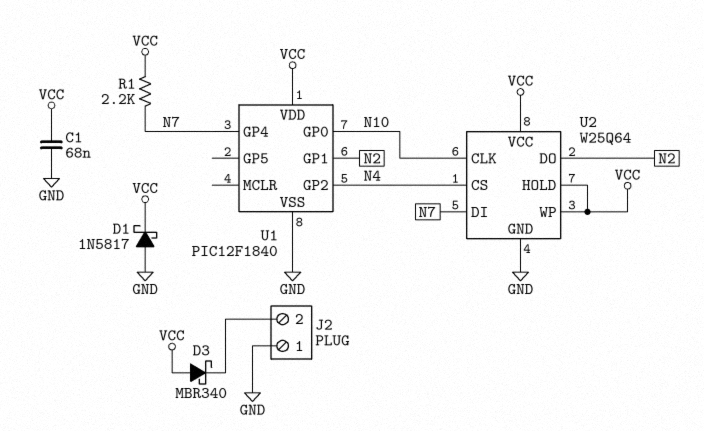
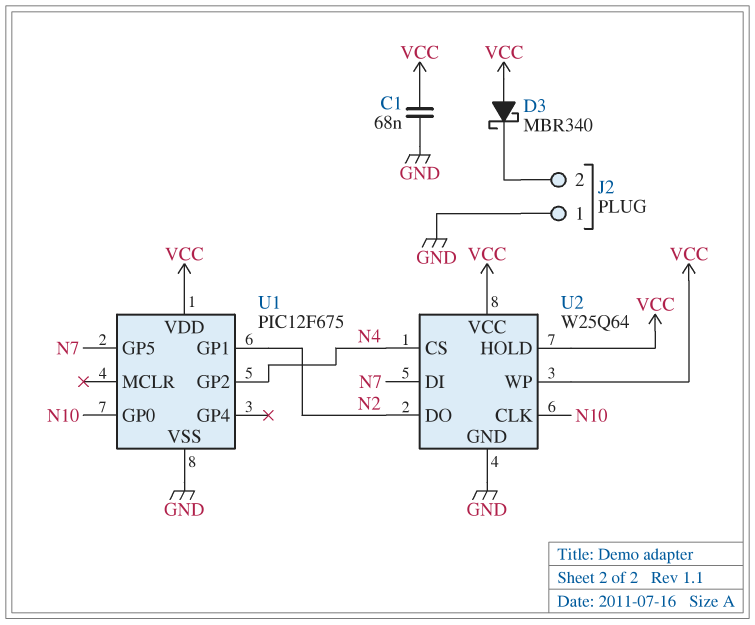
D1: schottky 1N5817 (A GND, K VCC) -> none
R1: 2.2k (N7, VCC) -> none
U1: PIC12F1840 -> PIC12F675
U1 pin GP4: N7 -> none
U1 pin GP5: none -> N7

